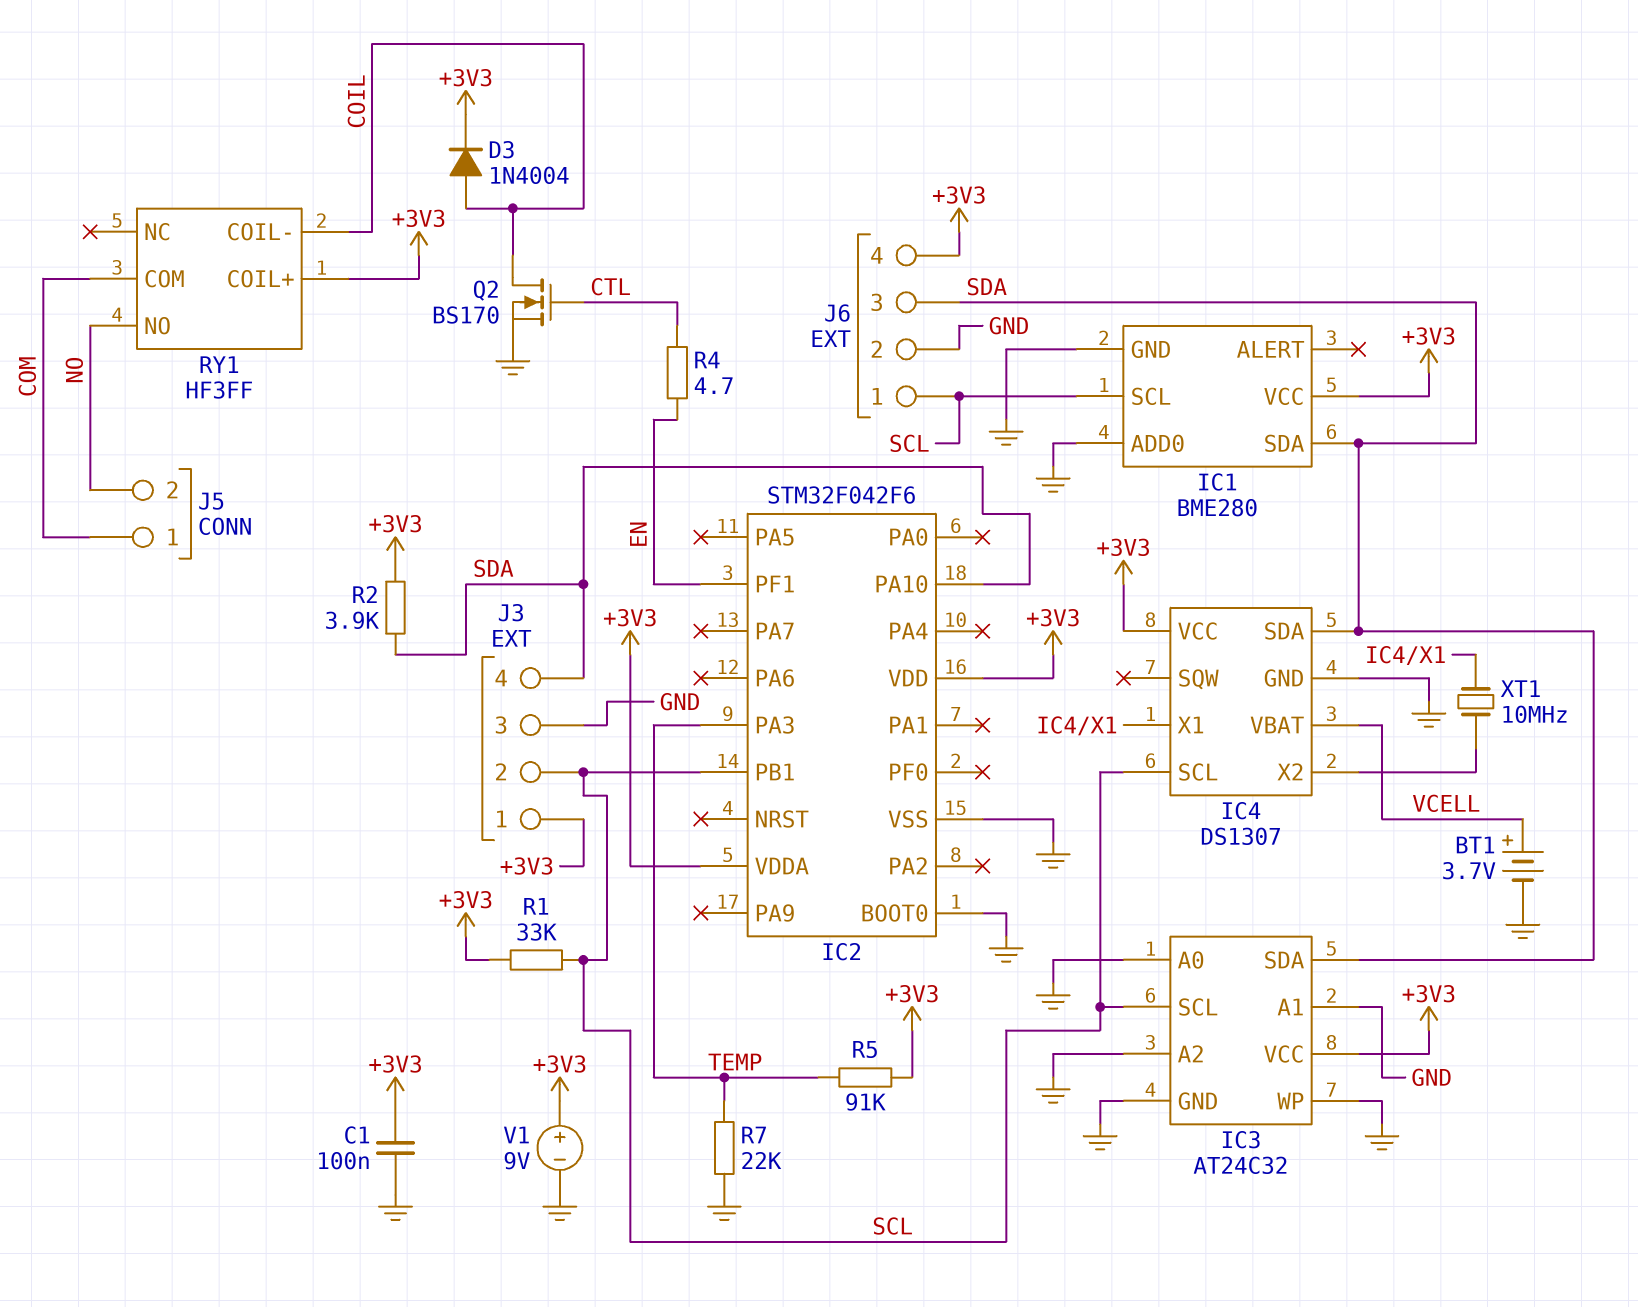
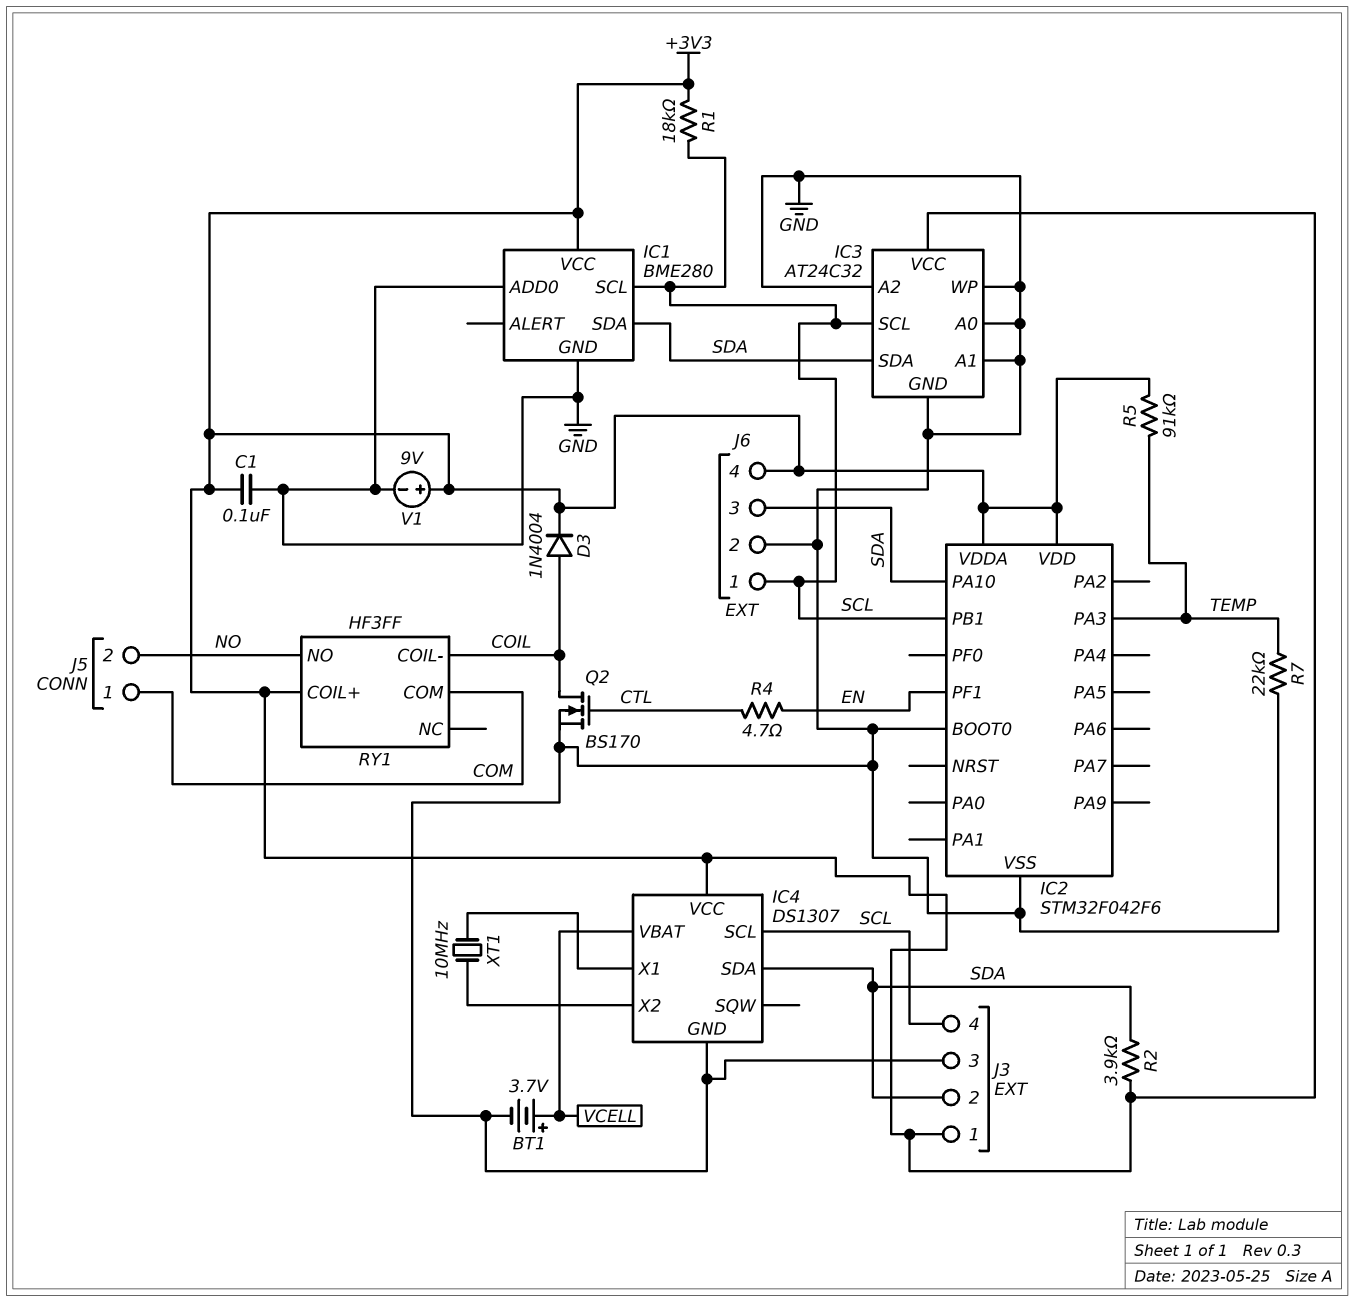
J3 pin 2: SCL -> SDA
J3 pin 4: SDA -> SCL
R1: 33k (+3V3, SCL) -> 18k (+3V3, SCL)

